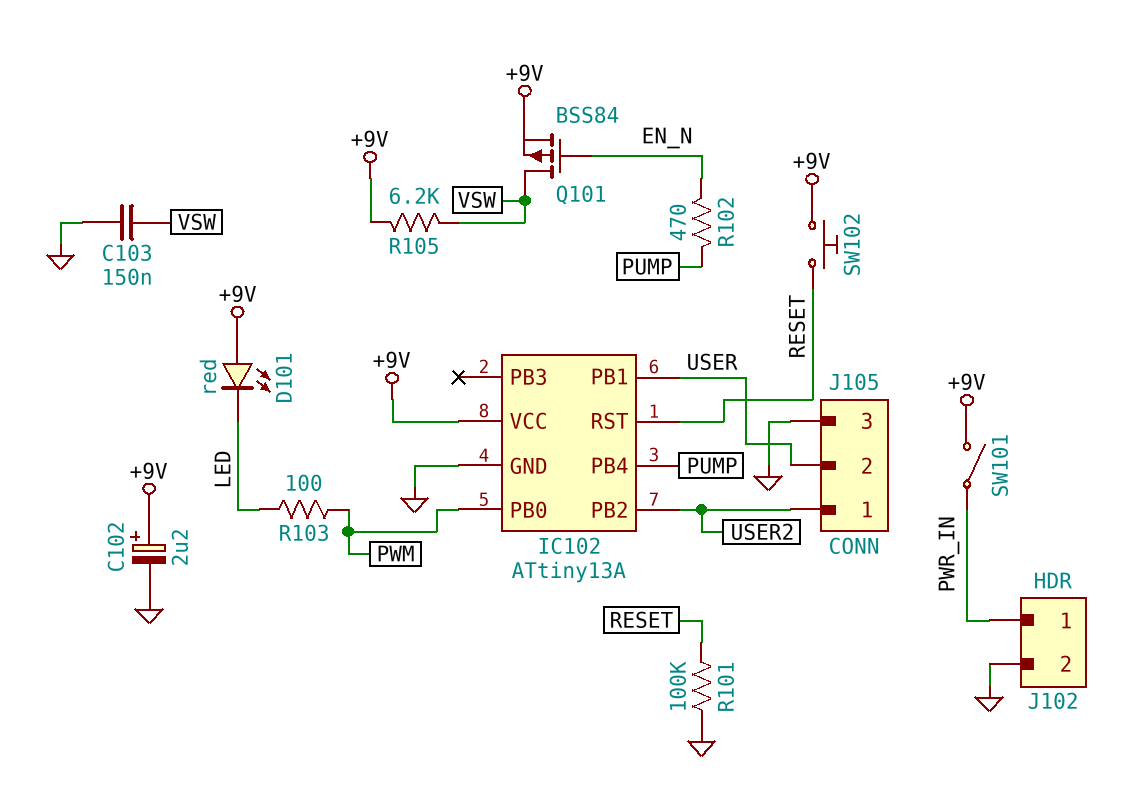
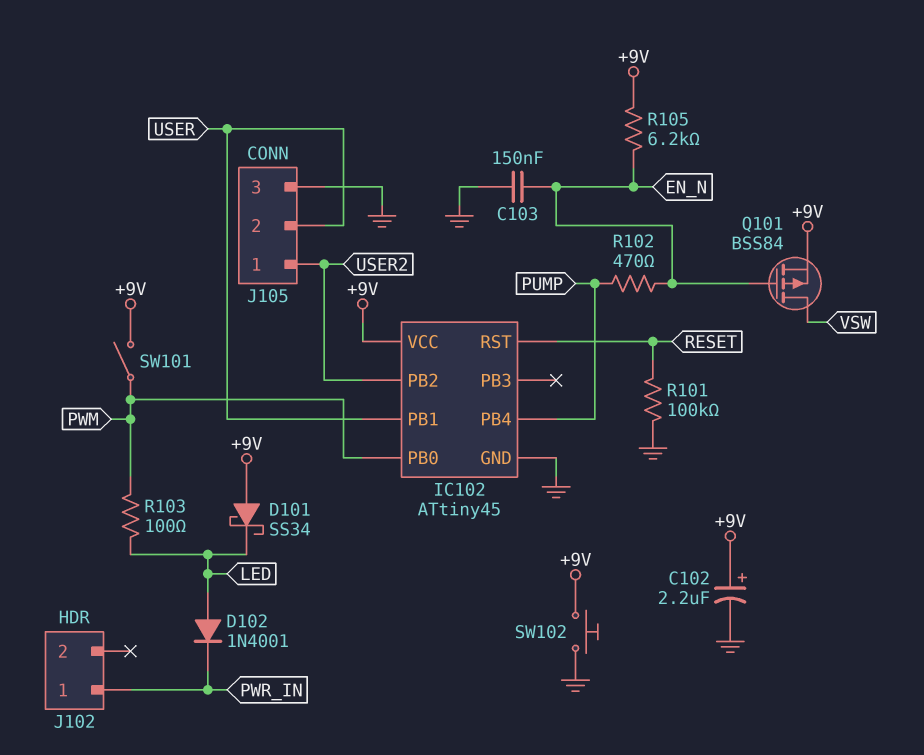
C103: 150nF (GND, VSW) -> 150nF (EN_N, GND)
D101: LED red (A +9V, K LED) -> schottky SS34 (A +9V, K LED)
D102: none -> diode 1N4001 (A LED, K PWR_IN)
IC102: ATtiny13A -> ATtiny45
J102 pin 2: GND -> none
R105: 6.2k (+9V, VSW) -> 6.2k (+9V, EN_N)
SW101: switch (+9V, PWR_IN) -> switch (+9V, PWM)
SW102: button (+9V, RESET) -> button (+9V, GND)

